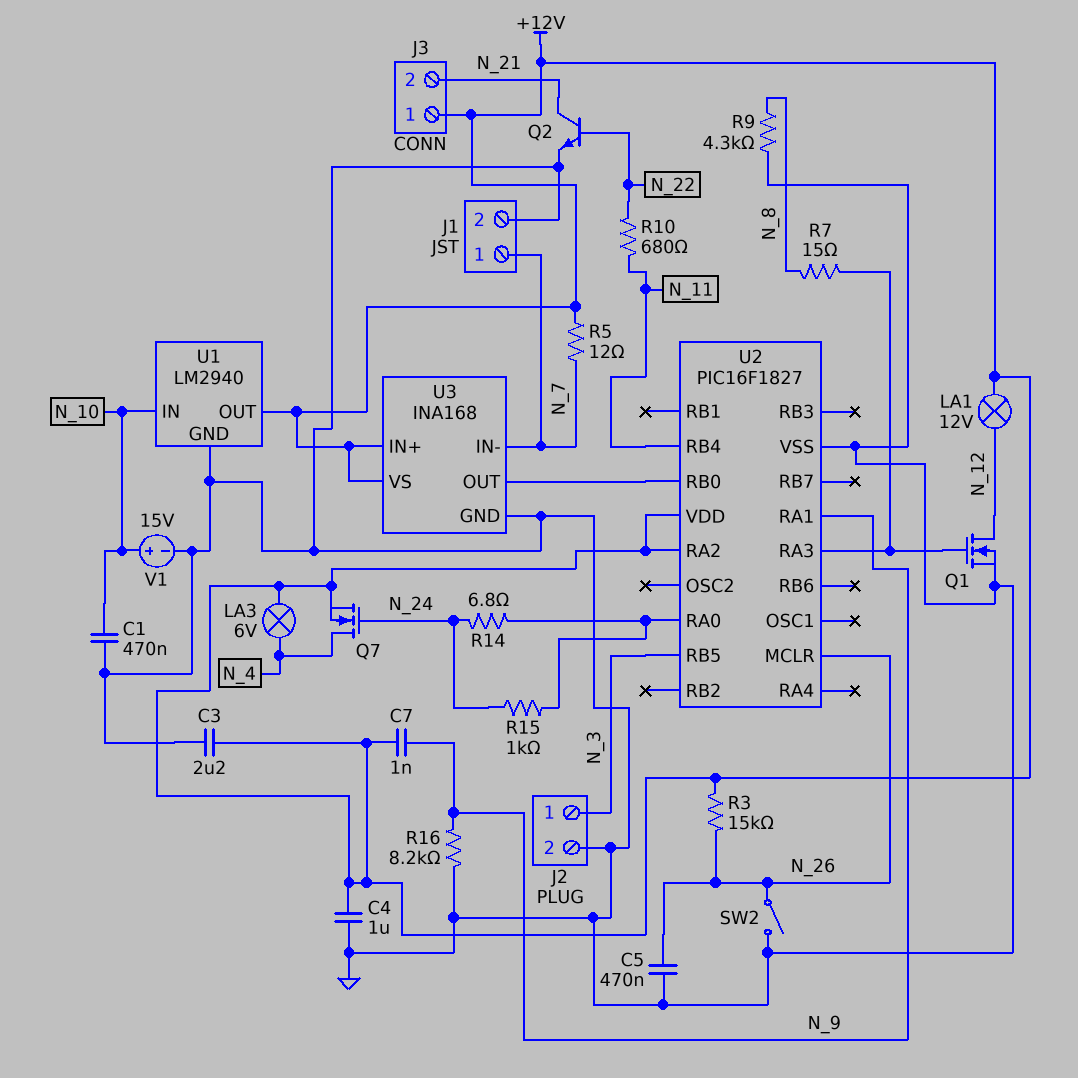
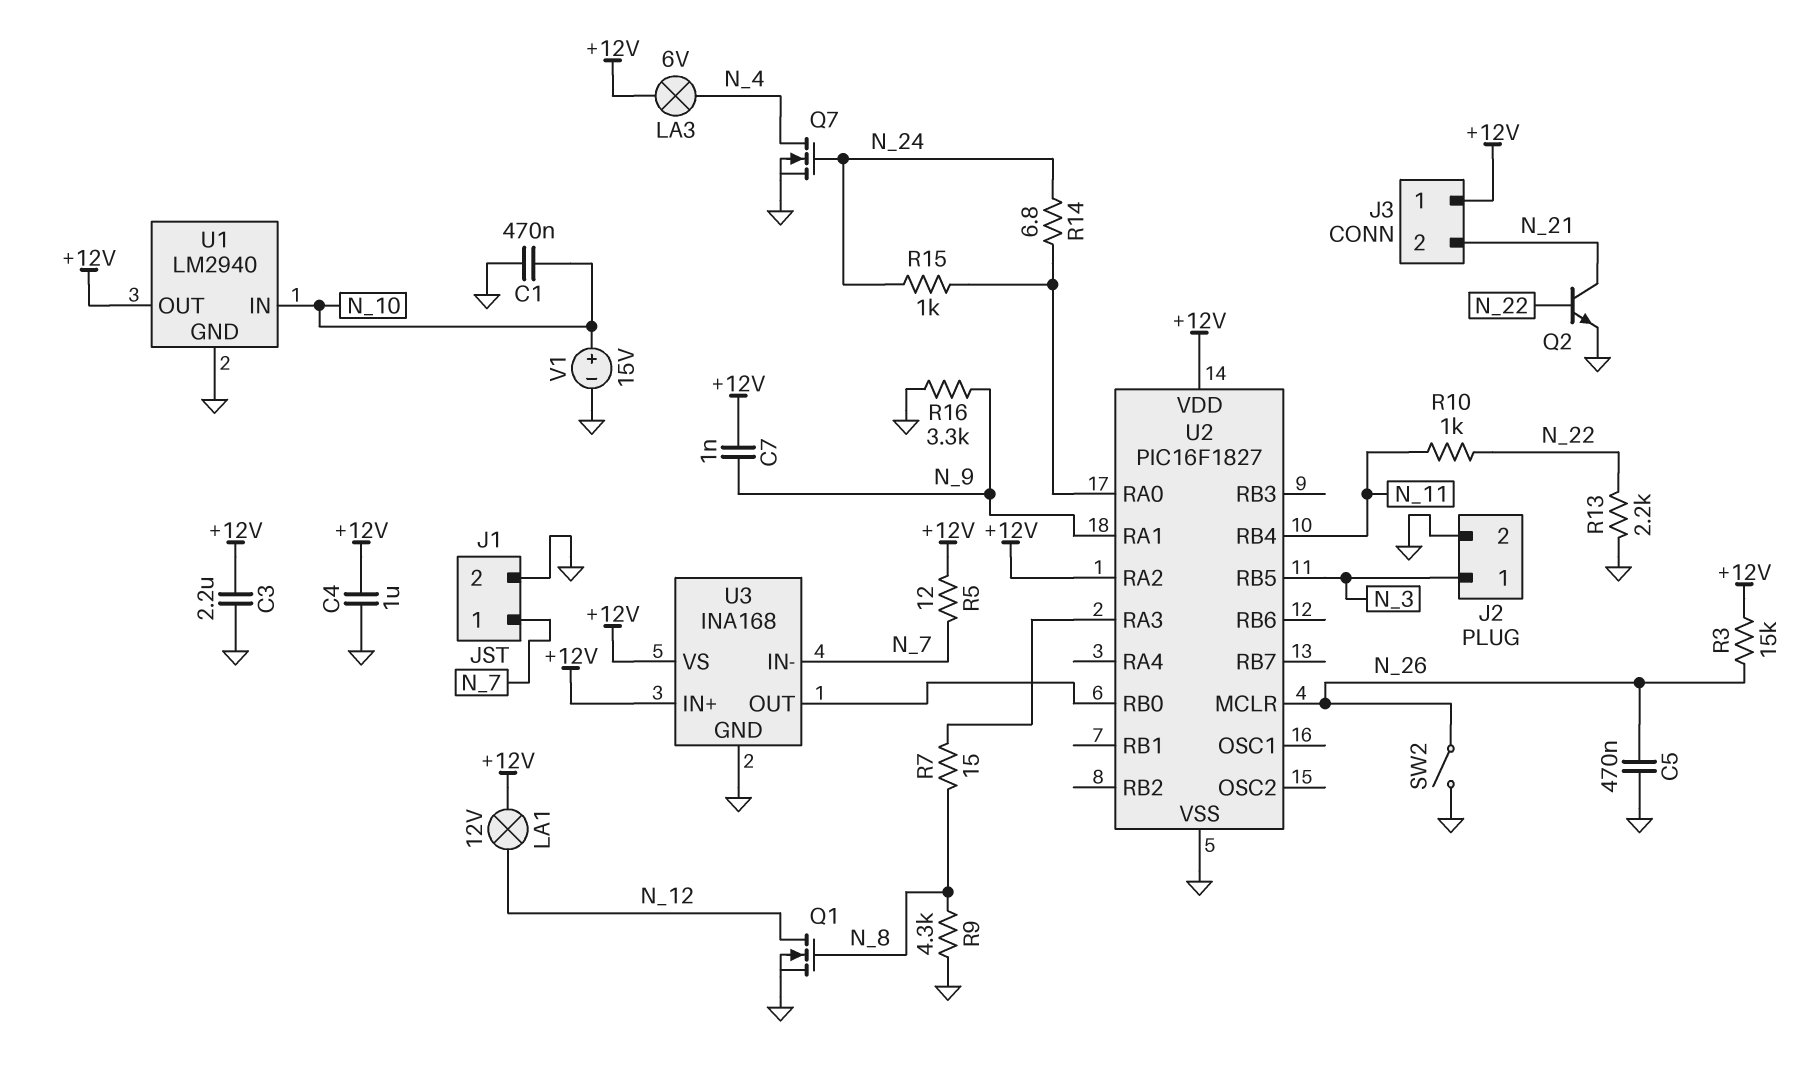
Q1: NMOS (G U2/RA3, D N_12, S GND) -> NMOS (G N_8, D N_12, S GND)
Q7: NMOS (G N_24, D N_4, S +12V) -> NMOS (G N_24, D N_4, S GND)
R10: 680 (N_11, N_22) -> 1k (N_11, N_22)
R13: none -> 2.2k (GND, N_22)
R16: 8.2k (GND, N_9) -> 3.3k (GND, N_9)

